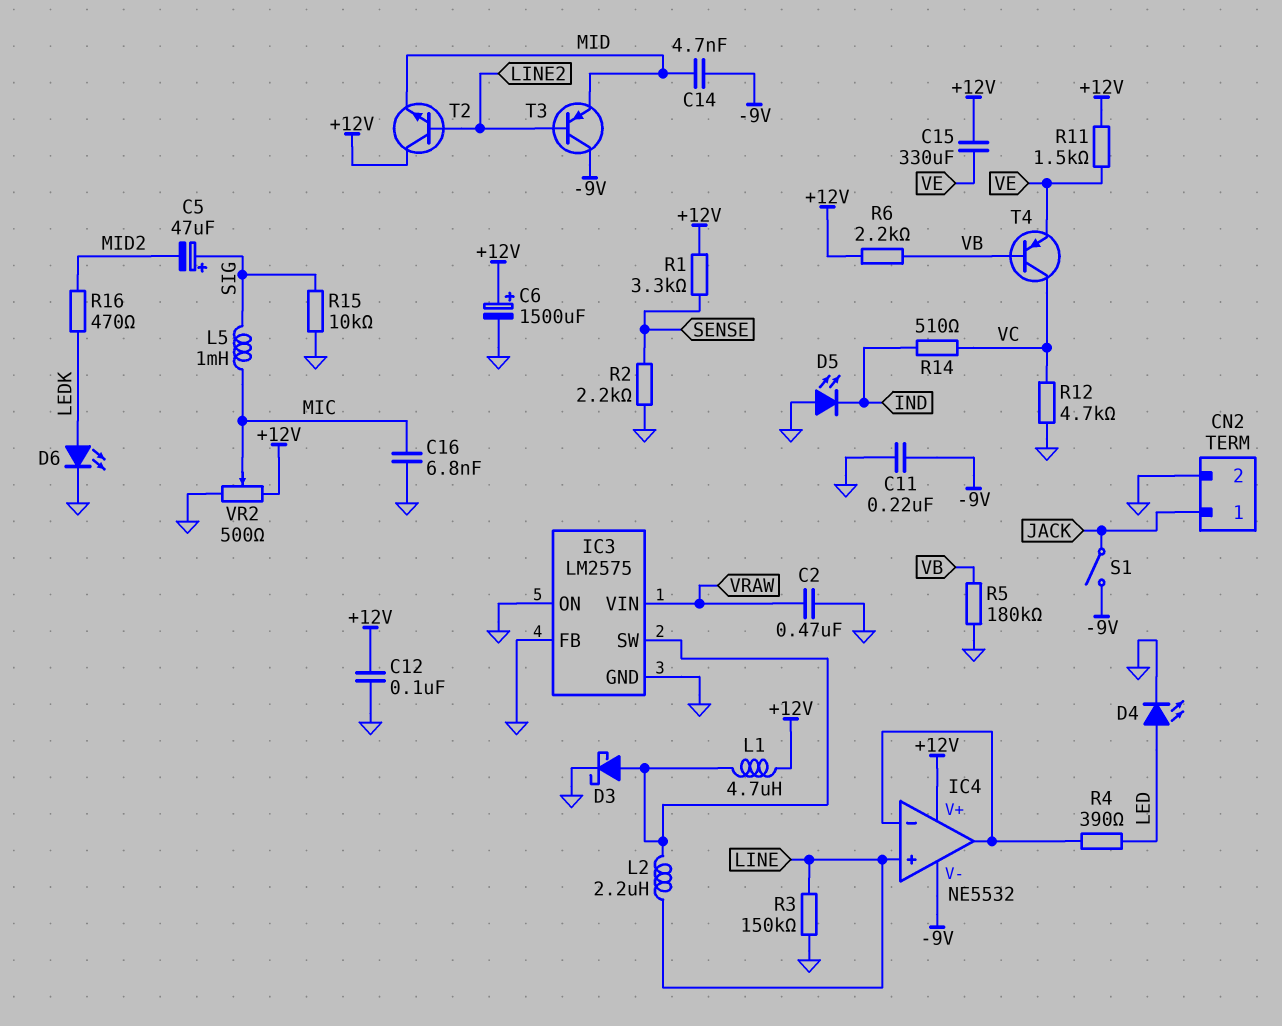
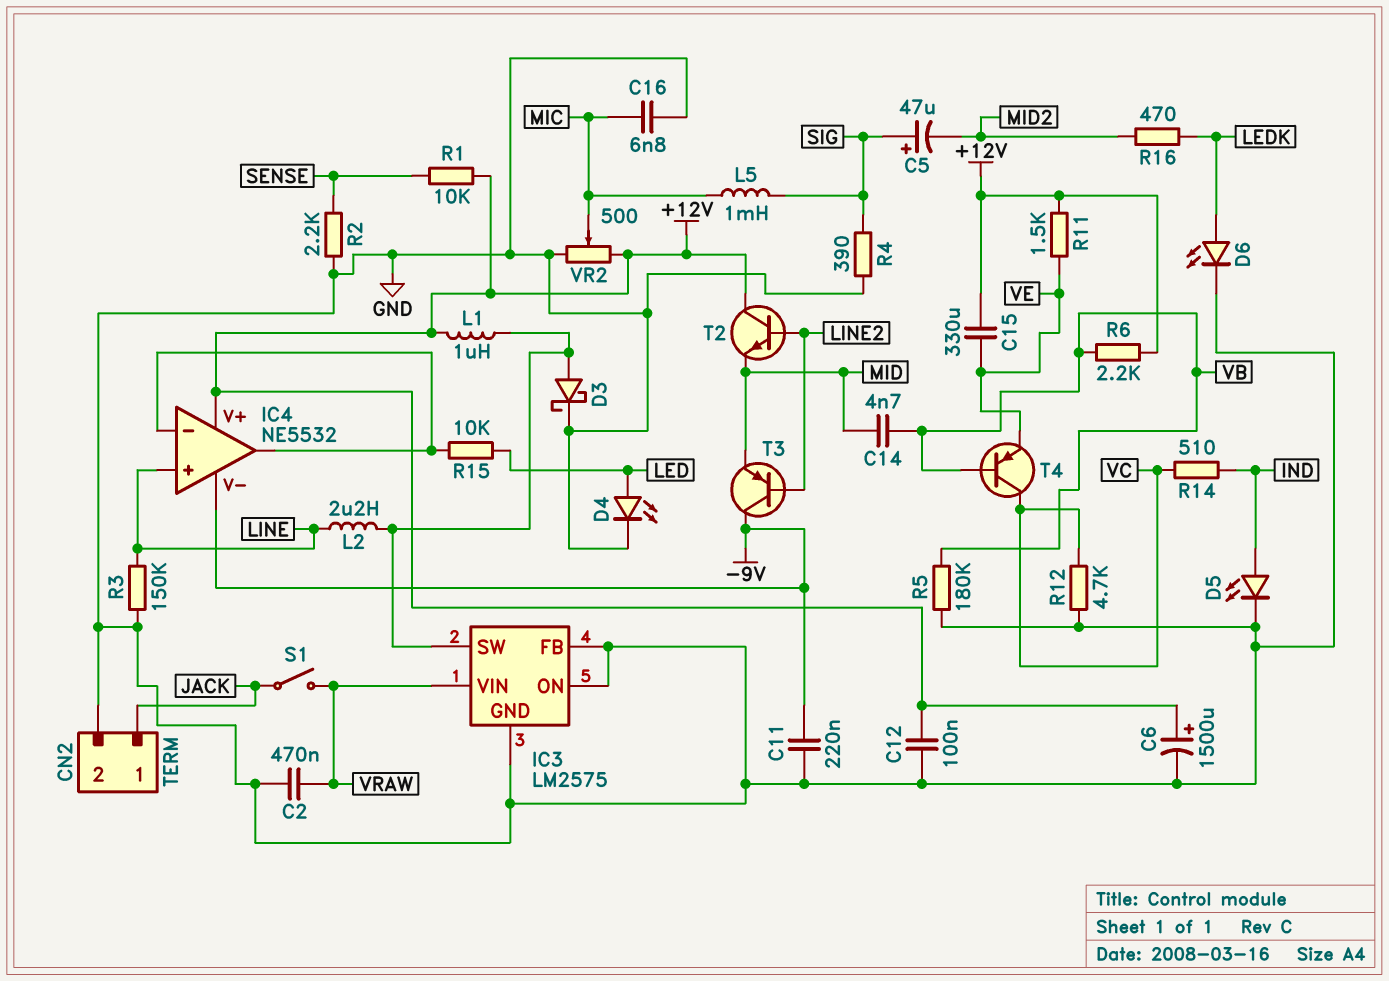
C14: 4.7nF (-9V, MID) -> 4.7nF (MID, VB)
D5: LED (A GND, K IND) -> LED (A IND, K GND)
L1: 4.7uH (+12V, IC3/SW) -> 1uH (+12V, IC3/SW)
R1: 3.3k (+12V, SENSE) -> 10k (+12V, SENSE)
R4: 390 (IC4/in-, LED) -> 390 (GND, SIG)
R15: 10k (GND, SIG) -> 10k (IC4/in-, LED)
S1: switch (-9V, JACK) -> switch (JACK, VRAW)

